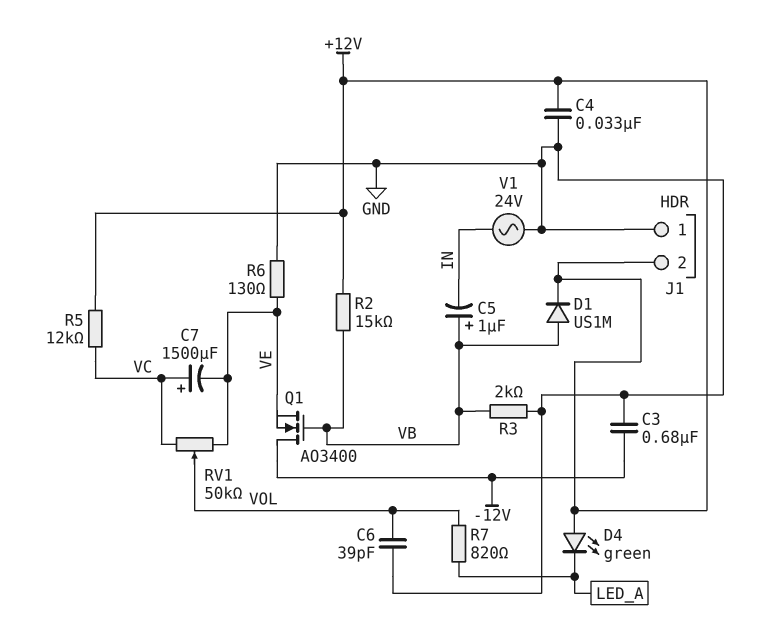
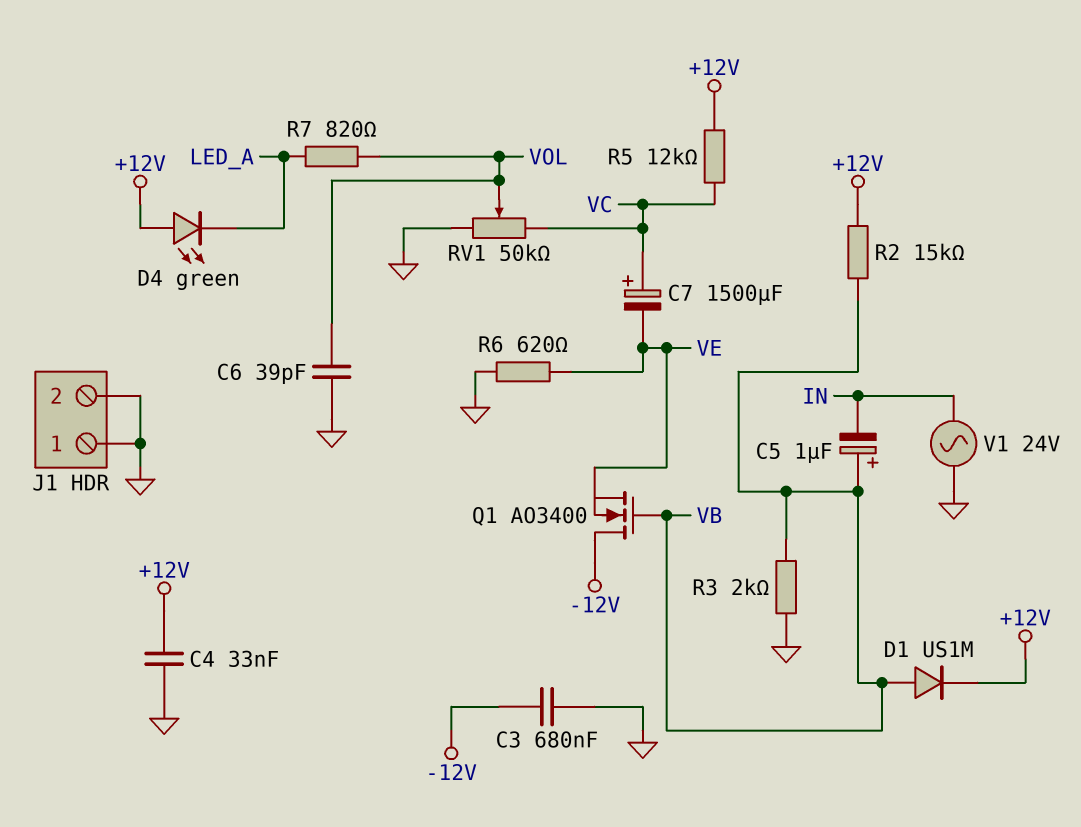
J1 pin 2: +12V -> GND
R6: 130 (GND, VE) -> 620 (GND, VE)
RV1: 50k (VC, VE, wiper VOL) -> 50k (GND, VC, wiper VOL)

